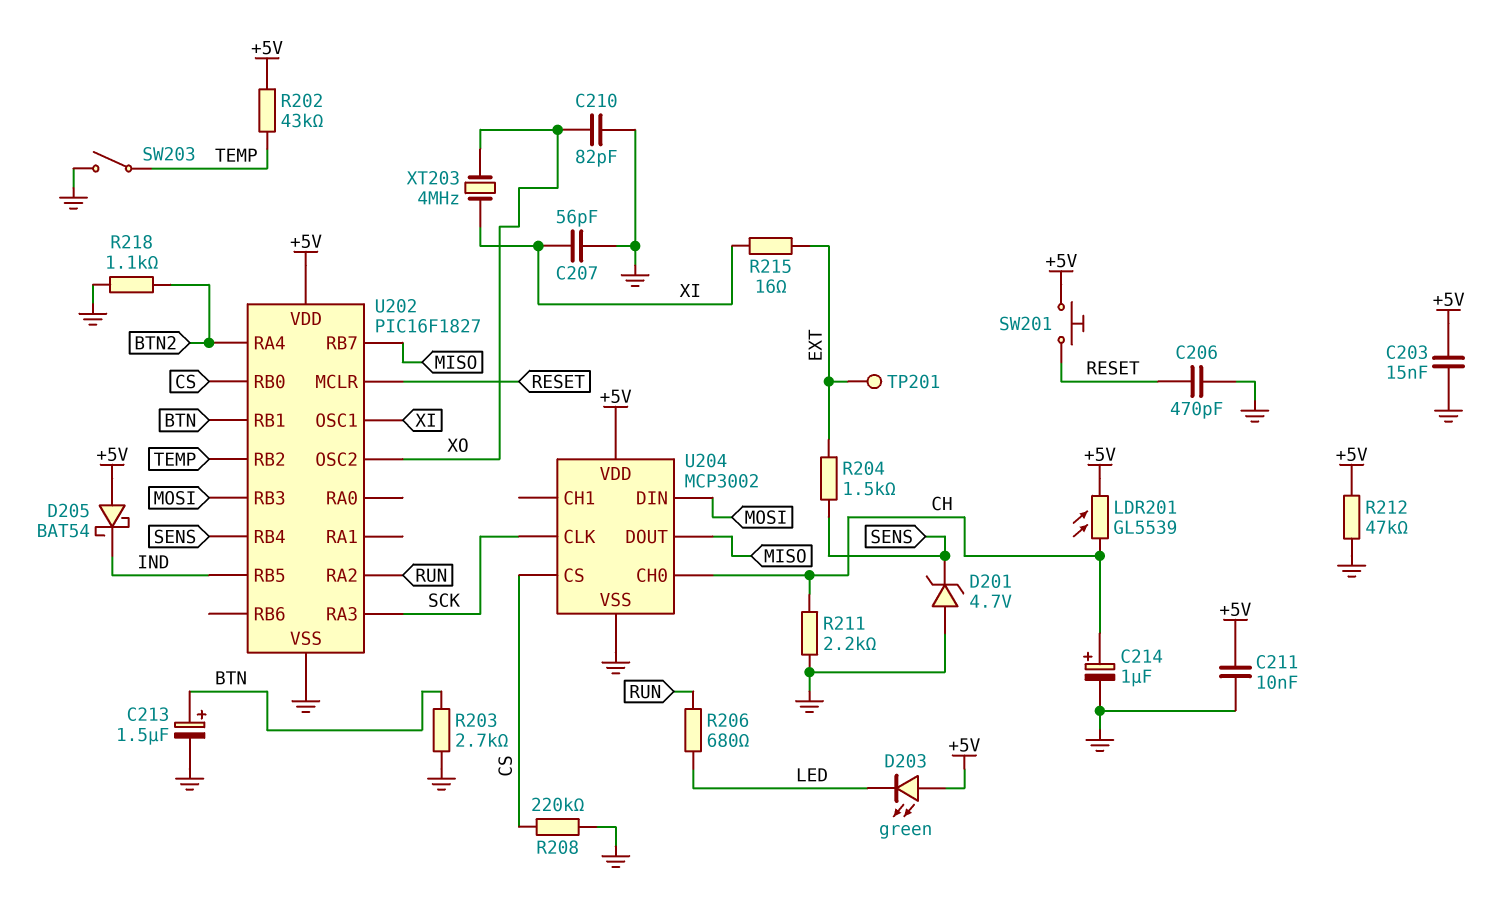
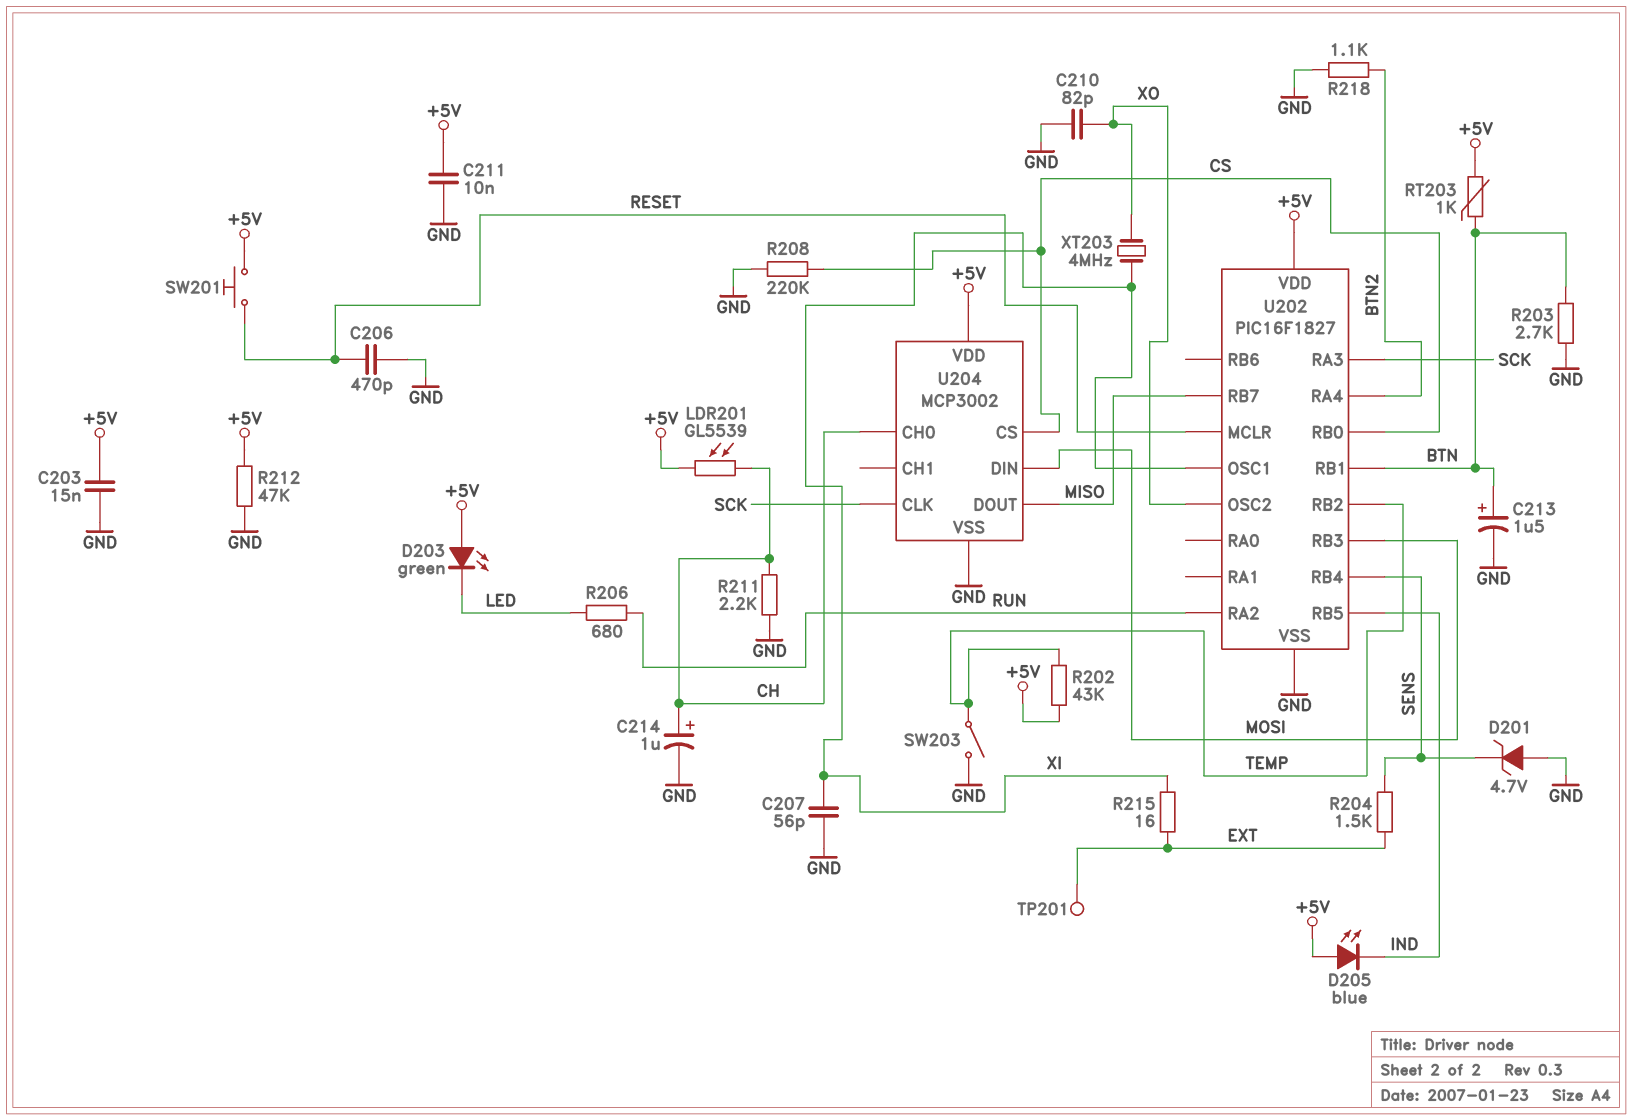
D205: schottky BAT54 (A +5V, K IND) -> LED blue (A +5V, K IND)
RT203: none -> 1k (+5V, BTN)

